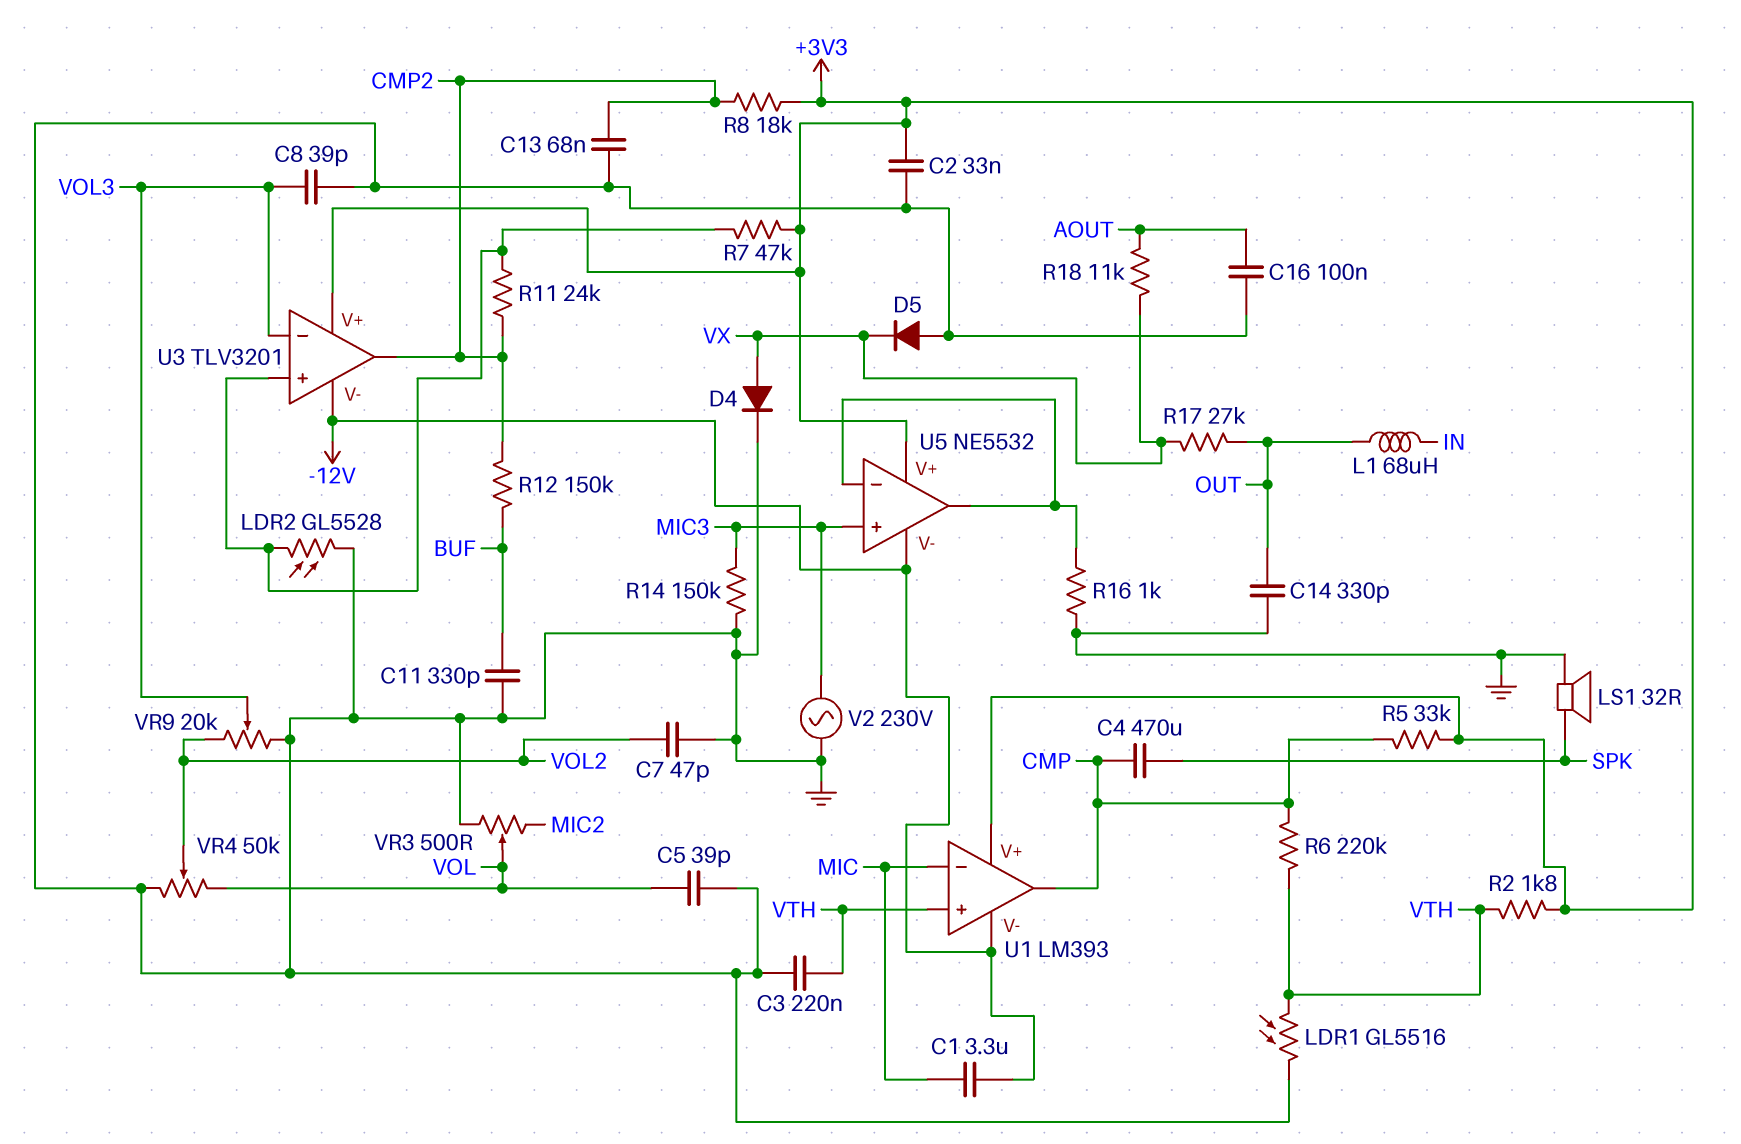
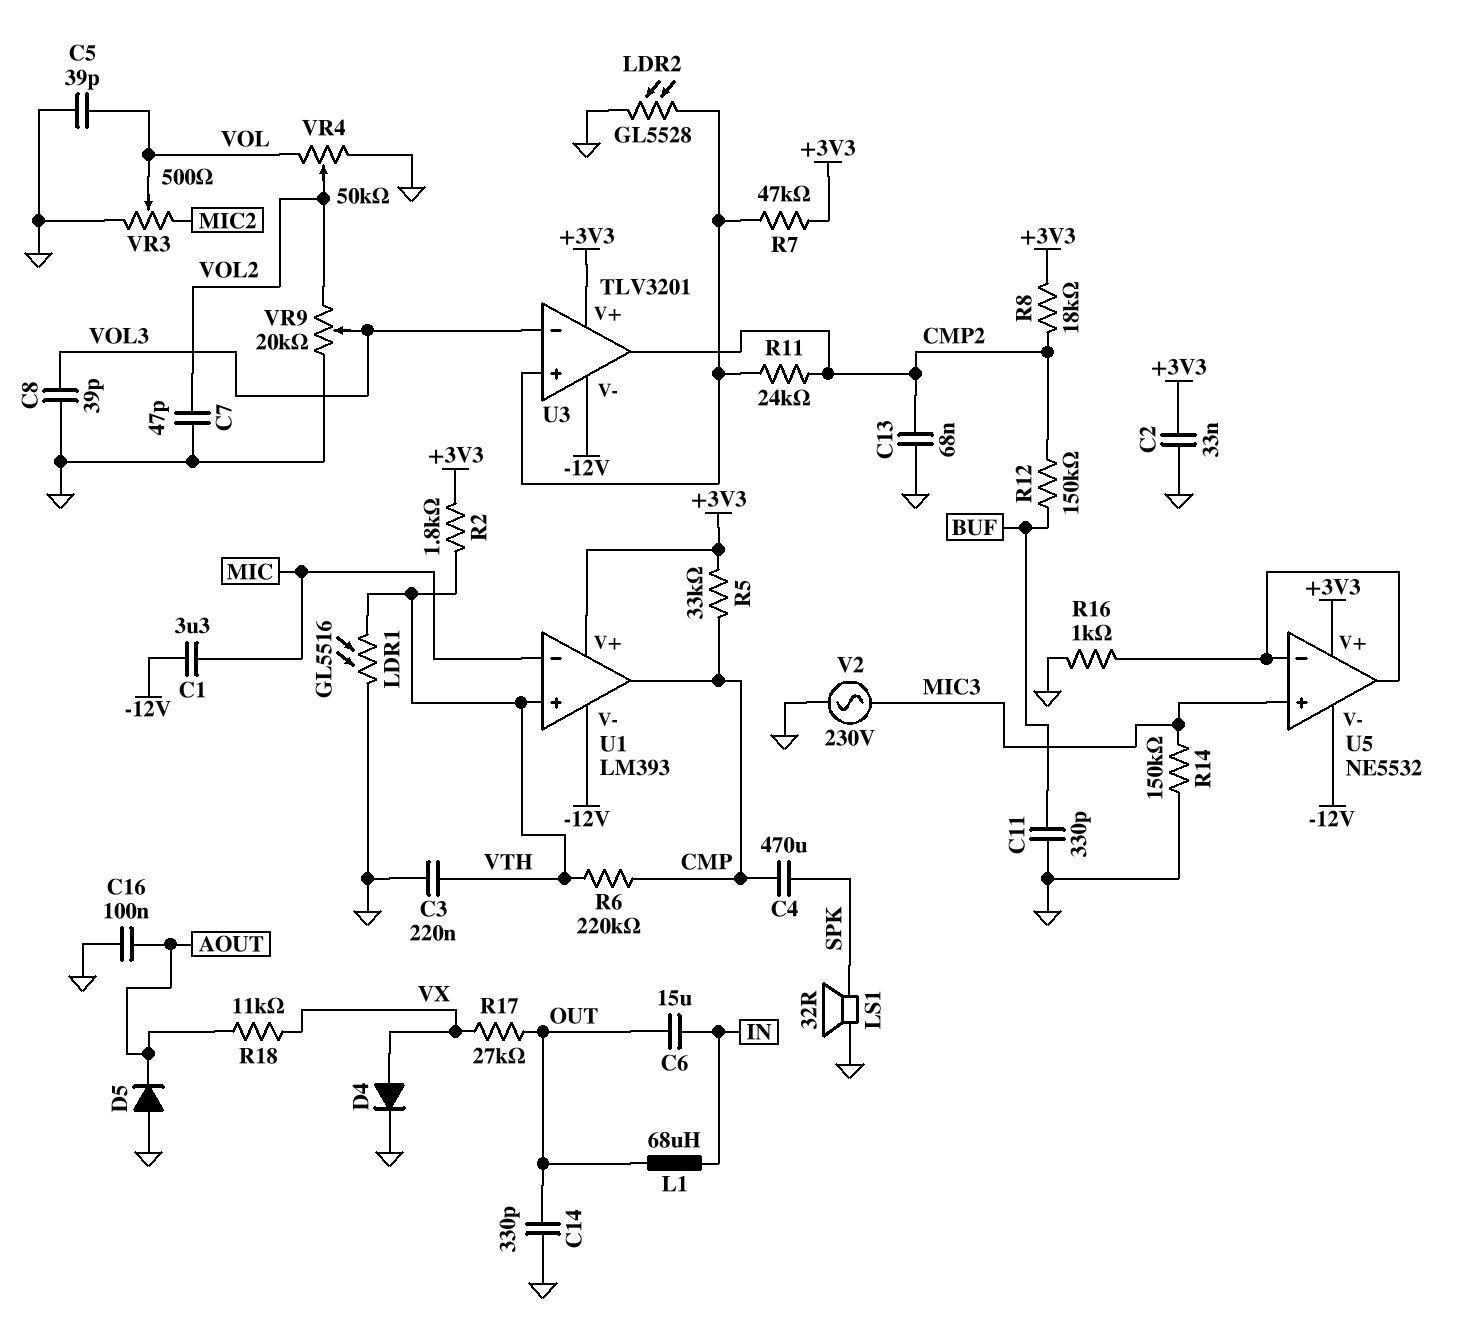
C6: none -> 15uF (IN, OUT)
D5: diode (A GND, K VX) -> diode (A GND, K AOUT)

